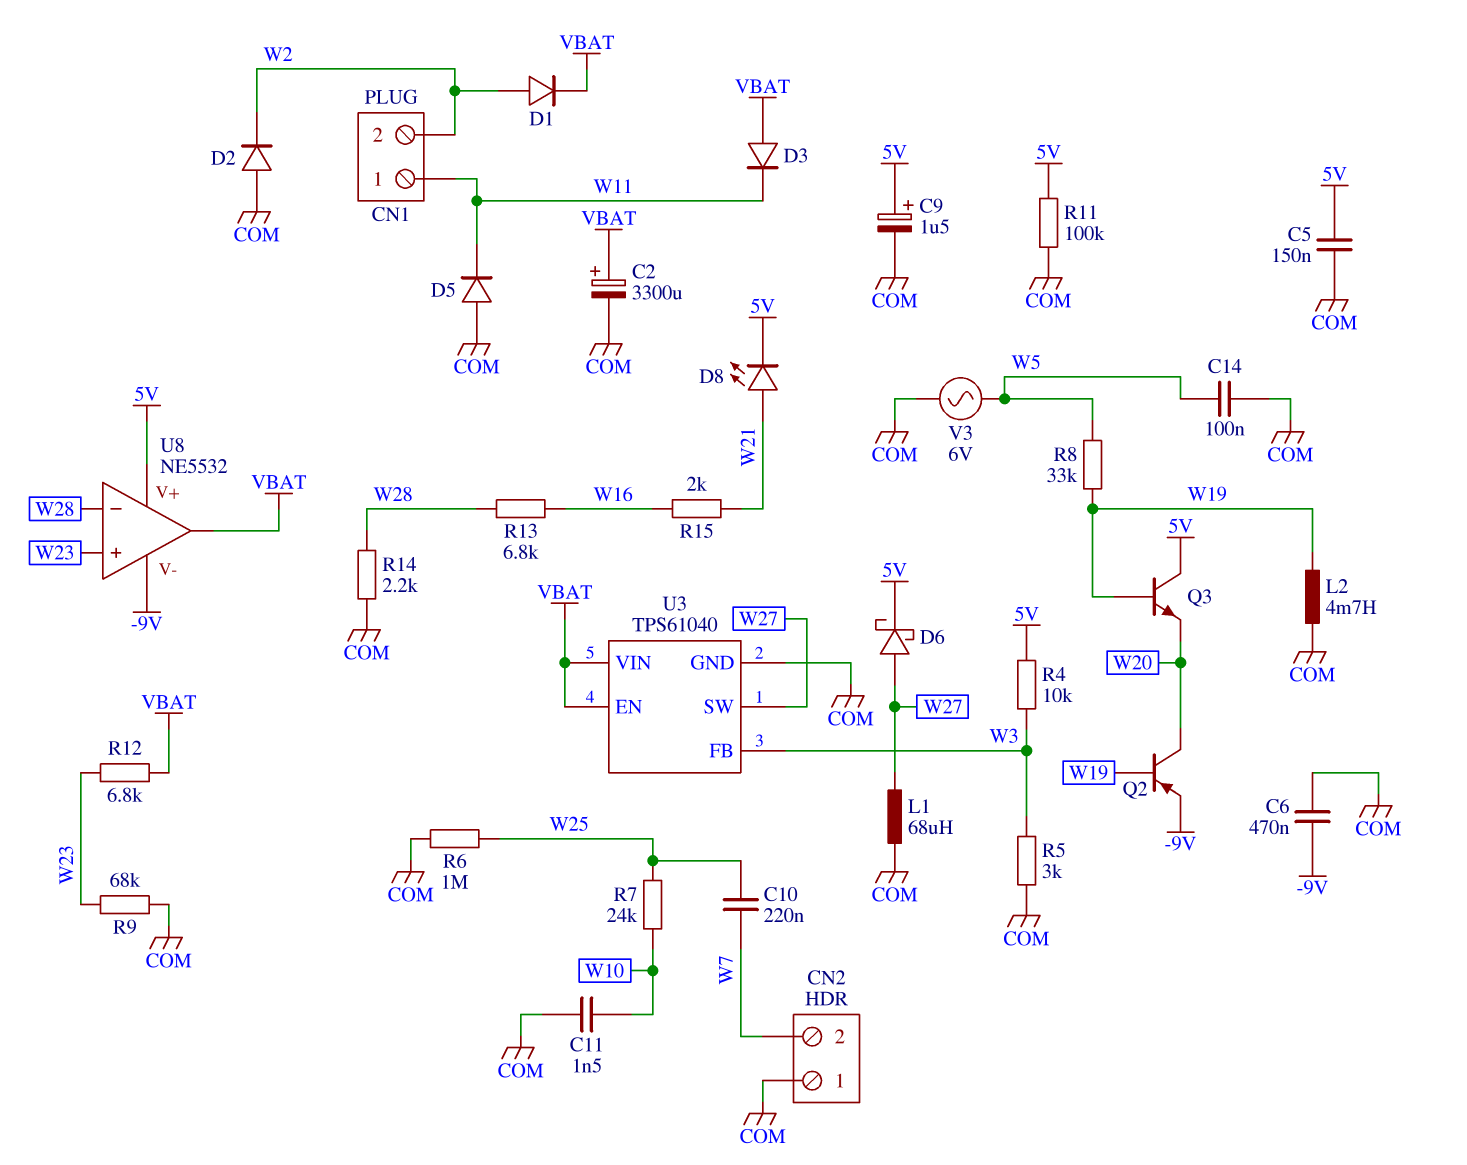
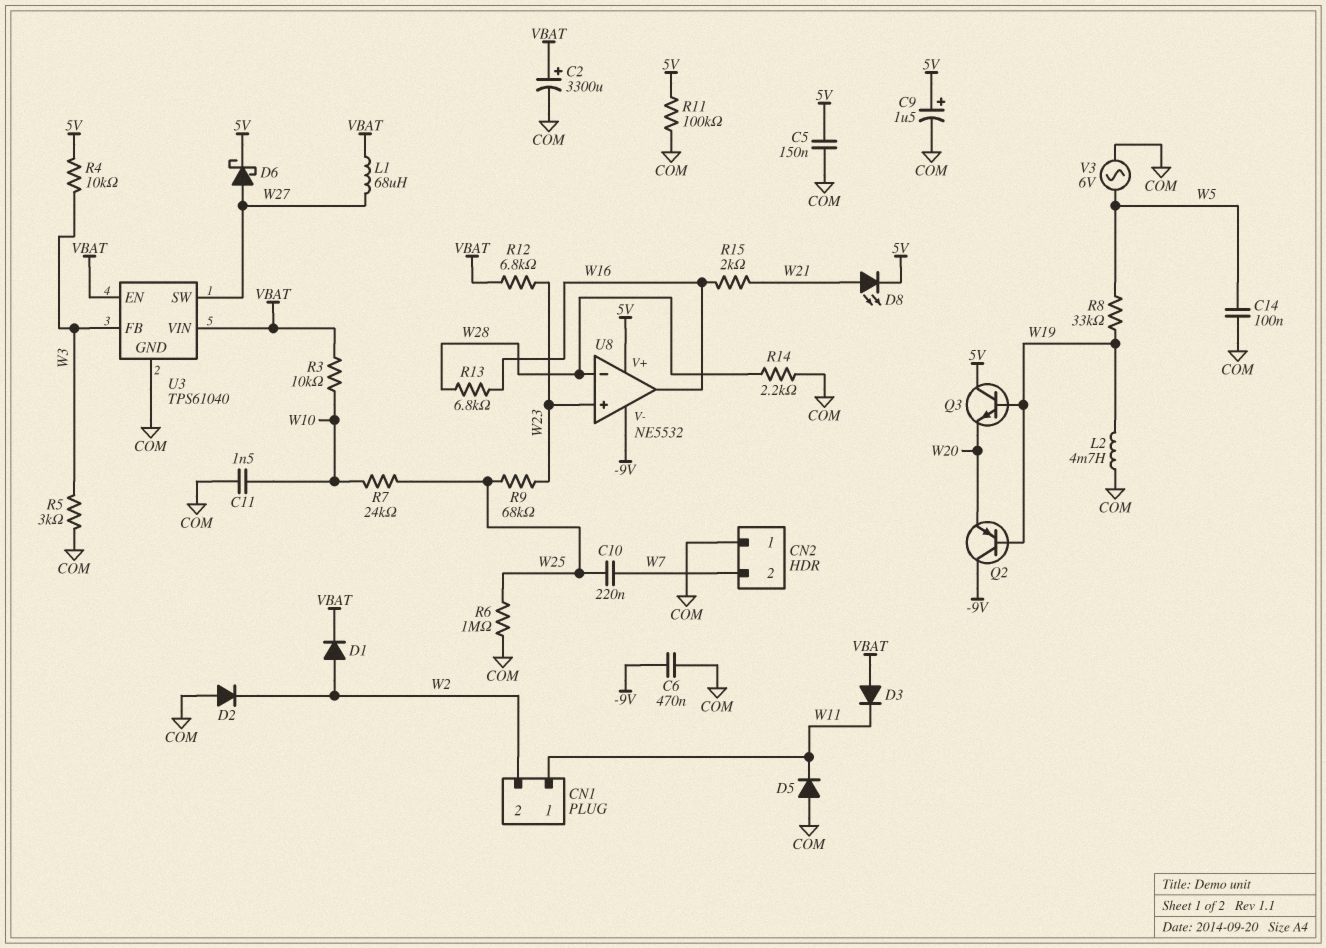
L1: 68uH (COM, W27) -> 68uH (VBAT, W27)
Q2: PNP (B W19, C W20, E -9V) -> PNP (B W19, C -9V, E W20)
R3: none -> 10k (VBAT, W10)
R9: 68k (COM, W23) -> 68k (W23, W25)
U8 pin out: VBAT -> W16

